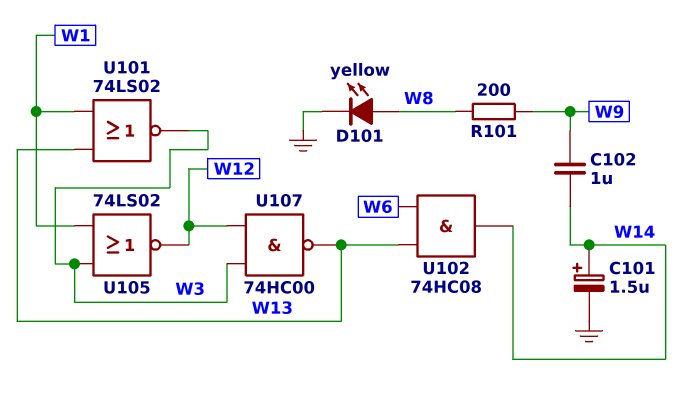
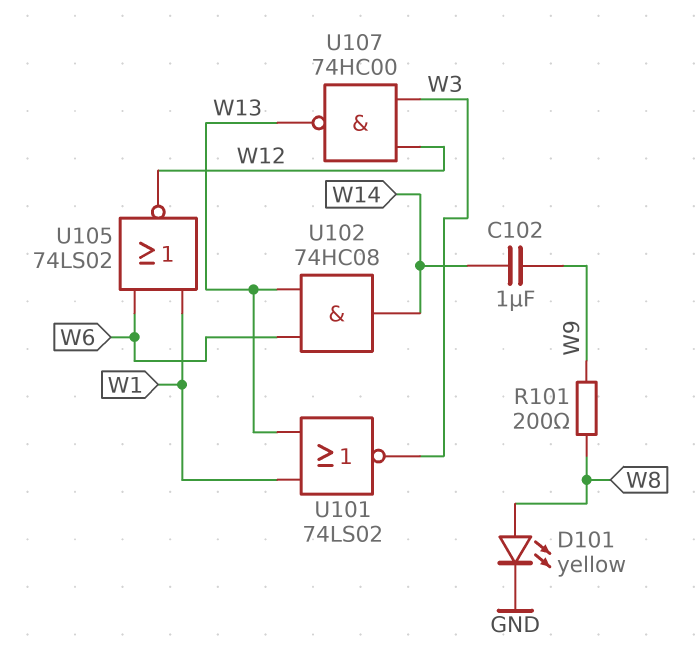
C101: 1.5uF (plus W14, minus GND) -> none
U105: NOR 74LS02 (in W1, in W3, out W12) -> NOR 74LS02 (in W1, in W6, out W12)

